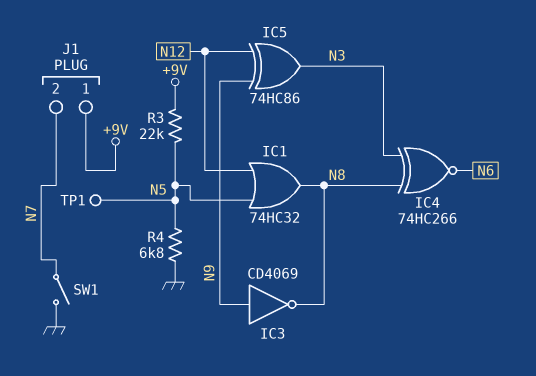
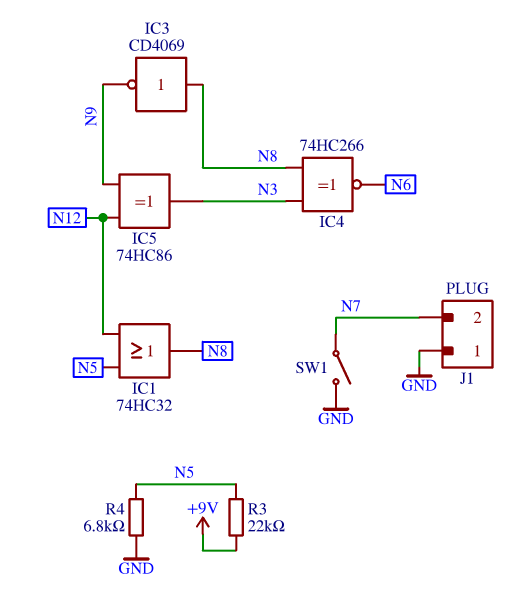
IC3: NOT CD4069 (in N9, out N8) -> NOT CD4069 (in N8, out N9)
J1 pin 1: +9V -> GND
TP1: test point (N5) -> none

